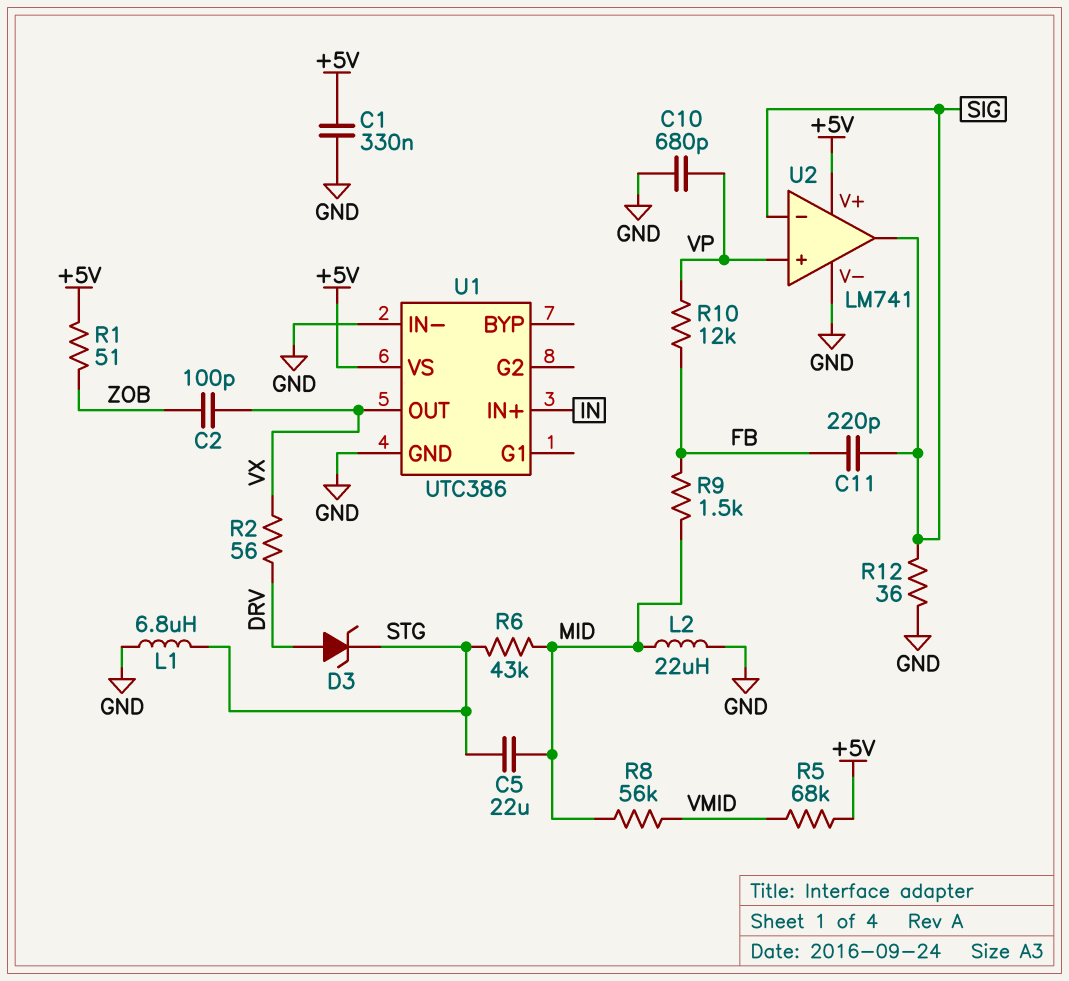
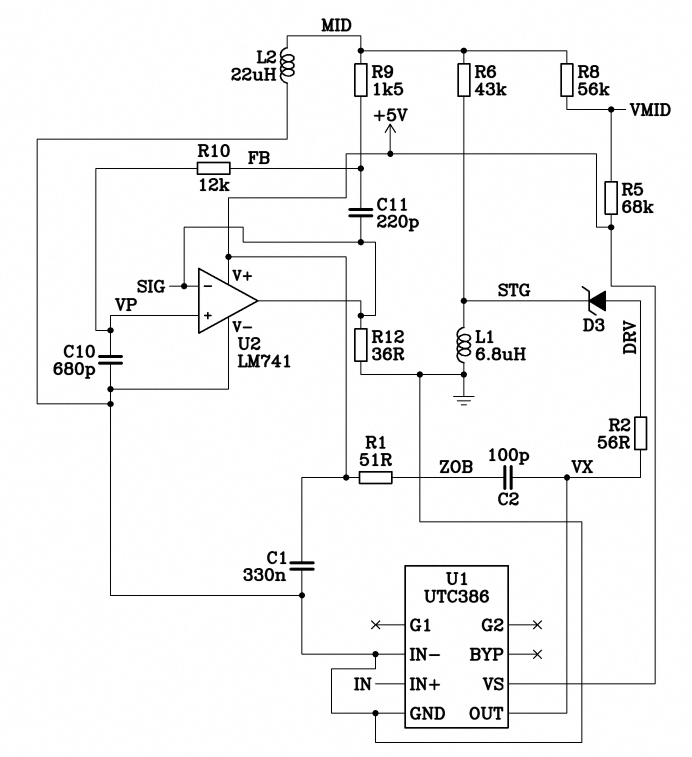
C5: 22uF (MID, STG) -> none

